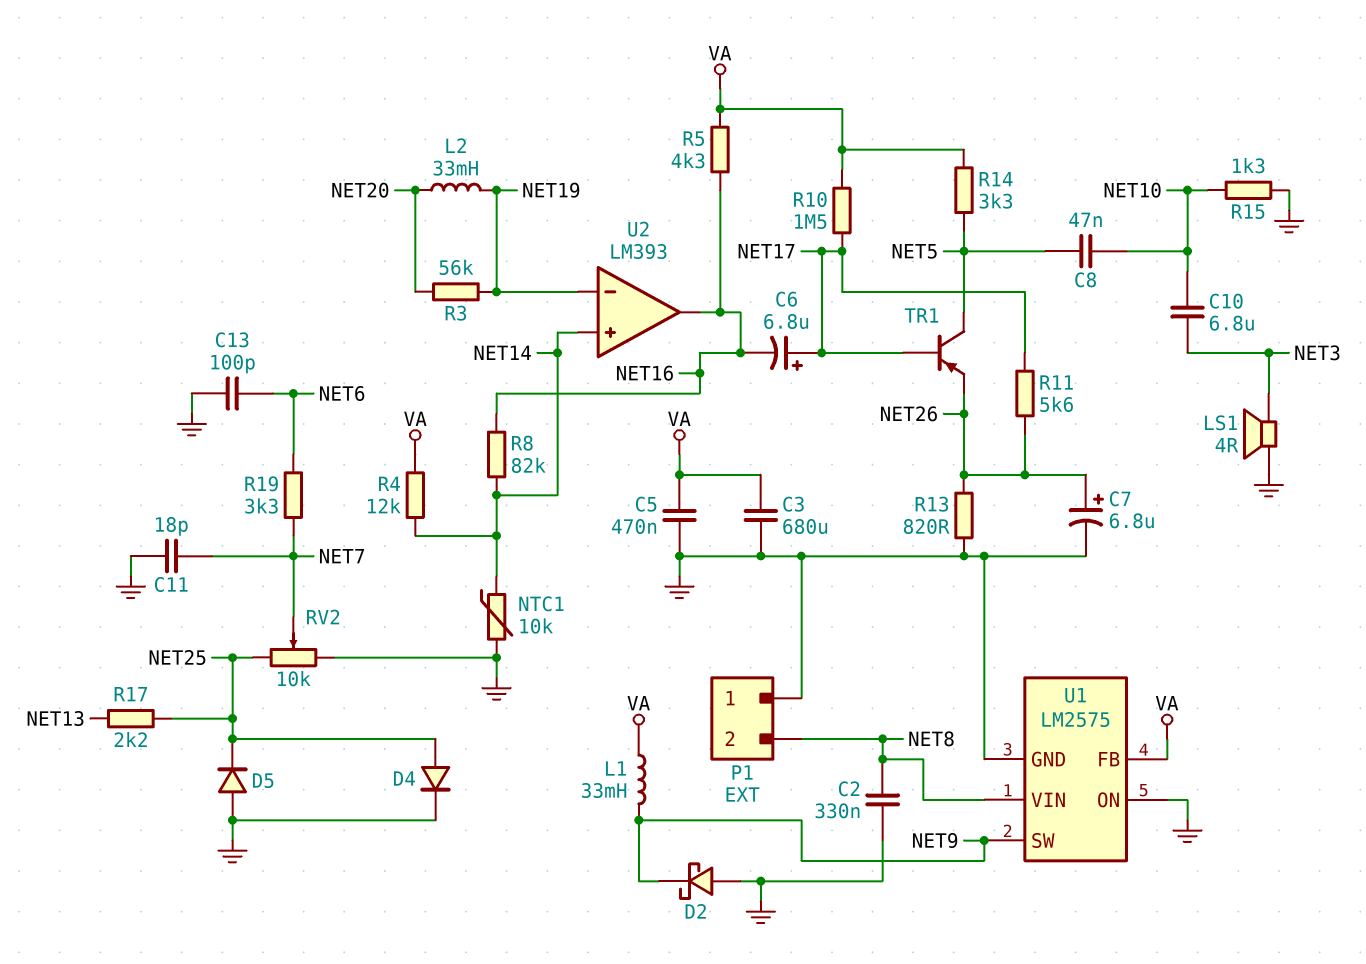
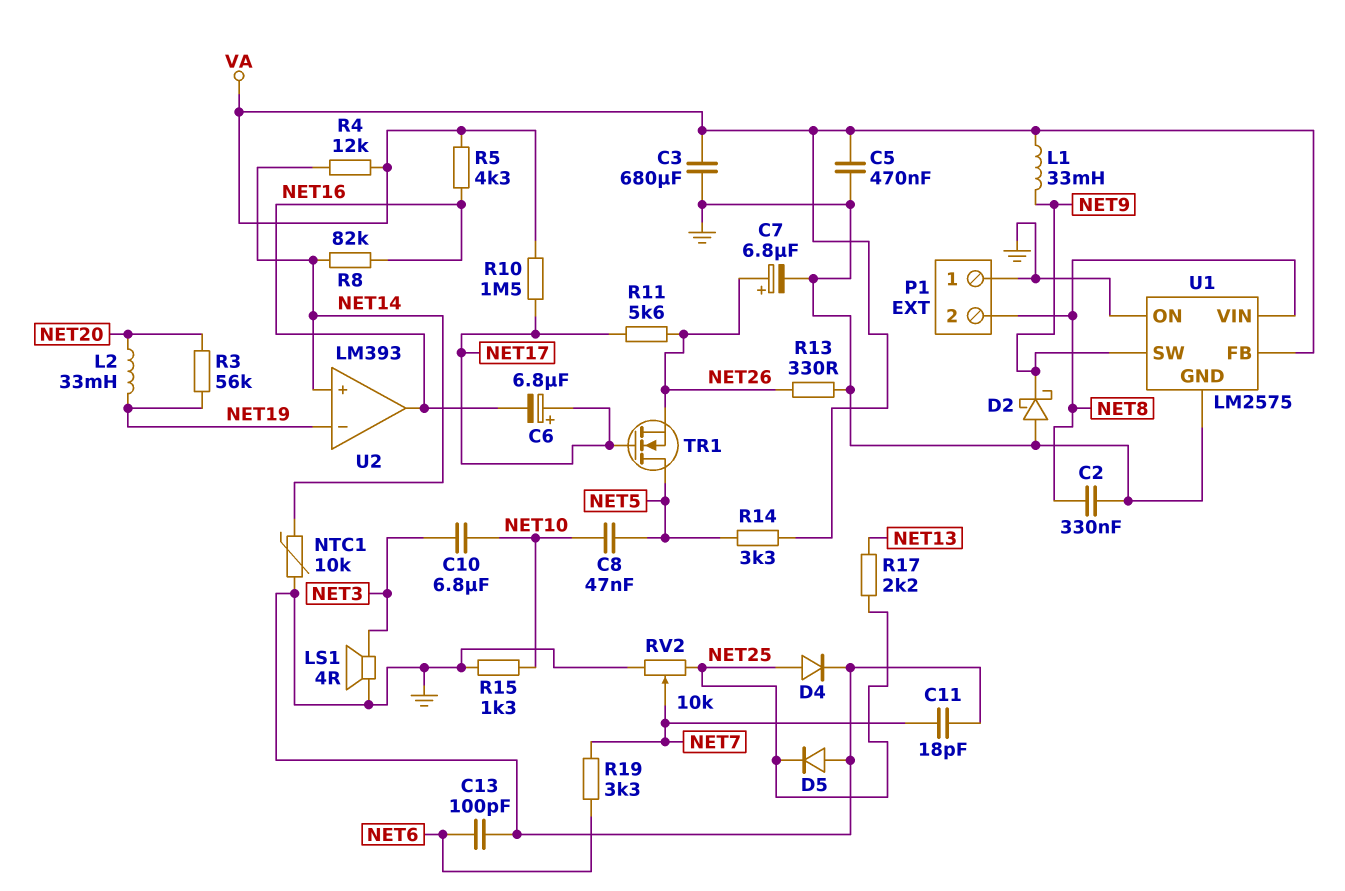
R13: 820 (GND, NET26) -> 330 (GND, NET26)
TR1: PNP (B NET17, C NET5, E NET26) -> NMOS (G NET17, D NET5, S NET26)

